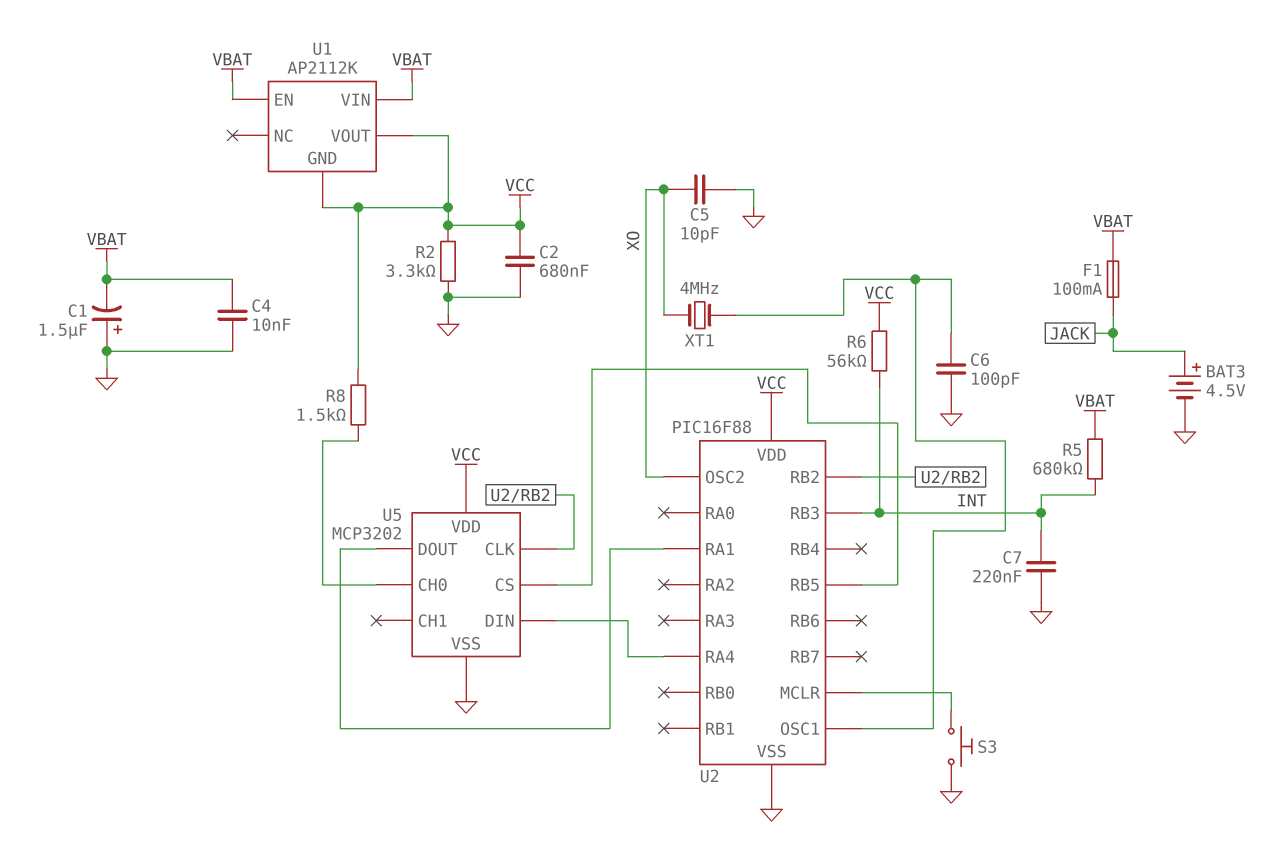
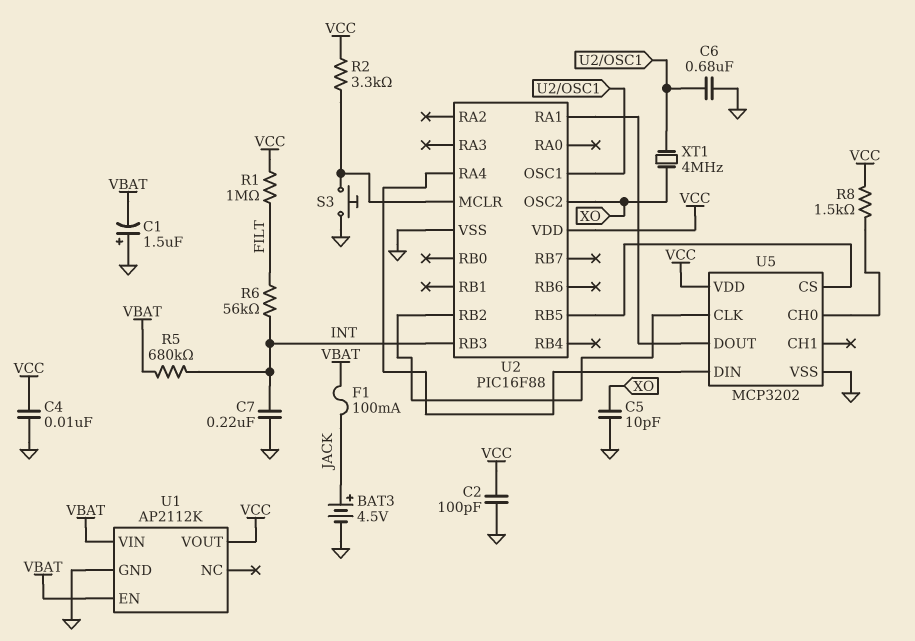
C2: 680nF (GND, VCC) -> 100pF (GND, VCC)
C4: 10nF (GND, VBAT) -> 10nF (GND, VCC)
C6: 100pF (GND, U2/OSC1) -> 680nF (GND, U2/OSC1)
R1: none -> 1M (FILT, VCC)
R2: 3.3k (GND, VCC) -> 3.3k (U2/MCLR, VCC)
R6: 56k (INT, VCC) -> 56k (FILT, INT)
U1 pin GND: VCC -> GND

